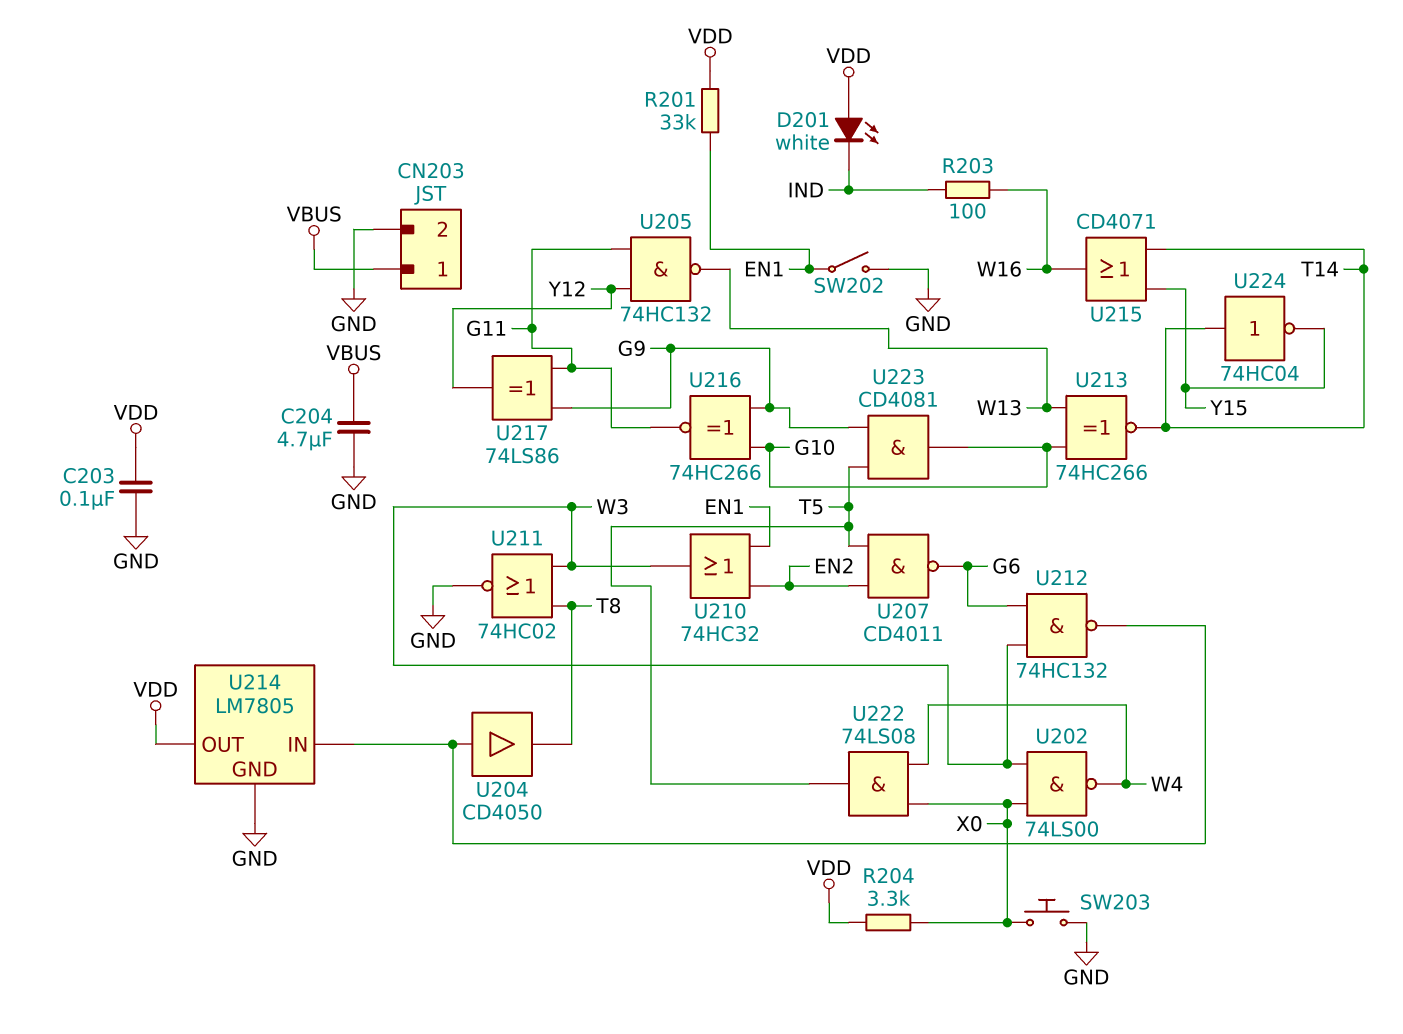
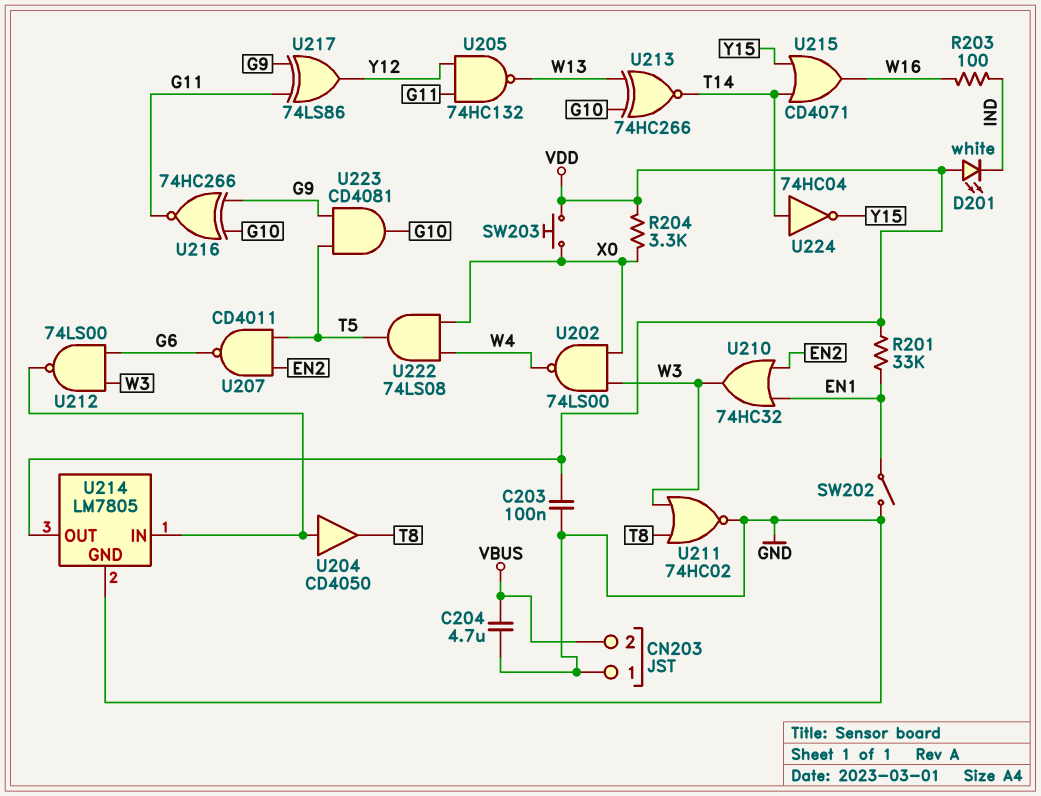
CN203 pin 1: VBUS -> GND
CN203 pin 2: GND -> VBUS
SW203: button (GND, X0) -> button (VDD, X0)
U212: NAND 74HC132 (in G6, in W3, out U214/IN) -> NAND 74LS00 (in G6, in W3, out U214/IN)

